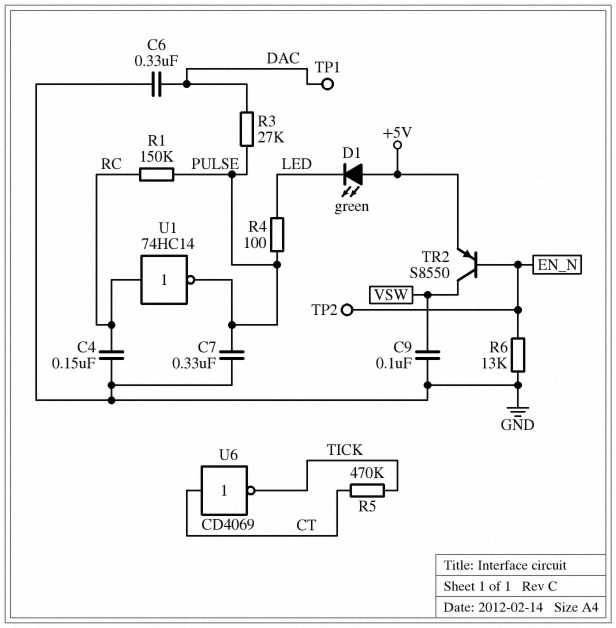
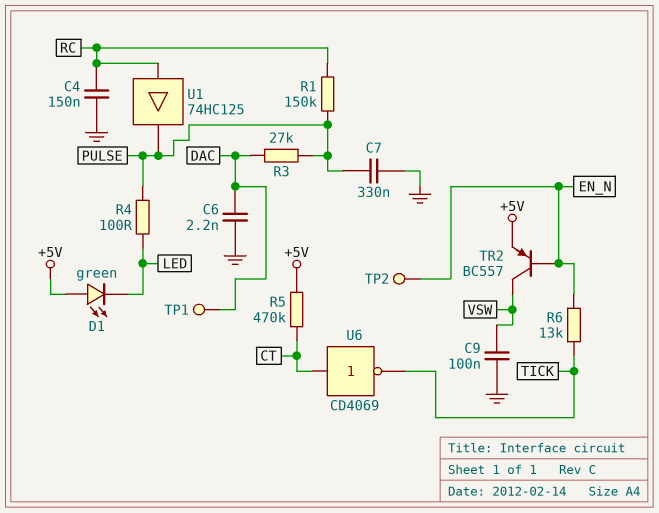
C6: 330nF (DAC, GND) -> 2.2nF (DAC, GND)
R5: 470k (CT, TICK) -> 470k (+5V, CT)
R6: 13k (EN_N, GND) -> 13k (EN_N, TICK)
TR2: PNP S8550 (B EN_N, C VSW, E +5V) -> PNP BC557 (B EN_N, C VSW, E +5V)
U1: NOT 74HC14 (in RC, out PULSE) -> buffer 74HC125 (in RC, out PULSE)

